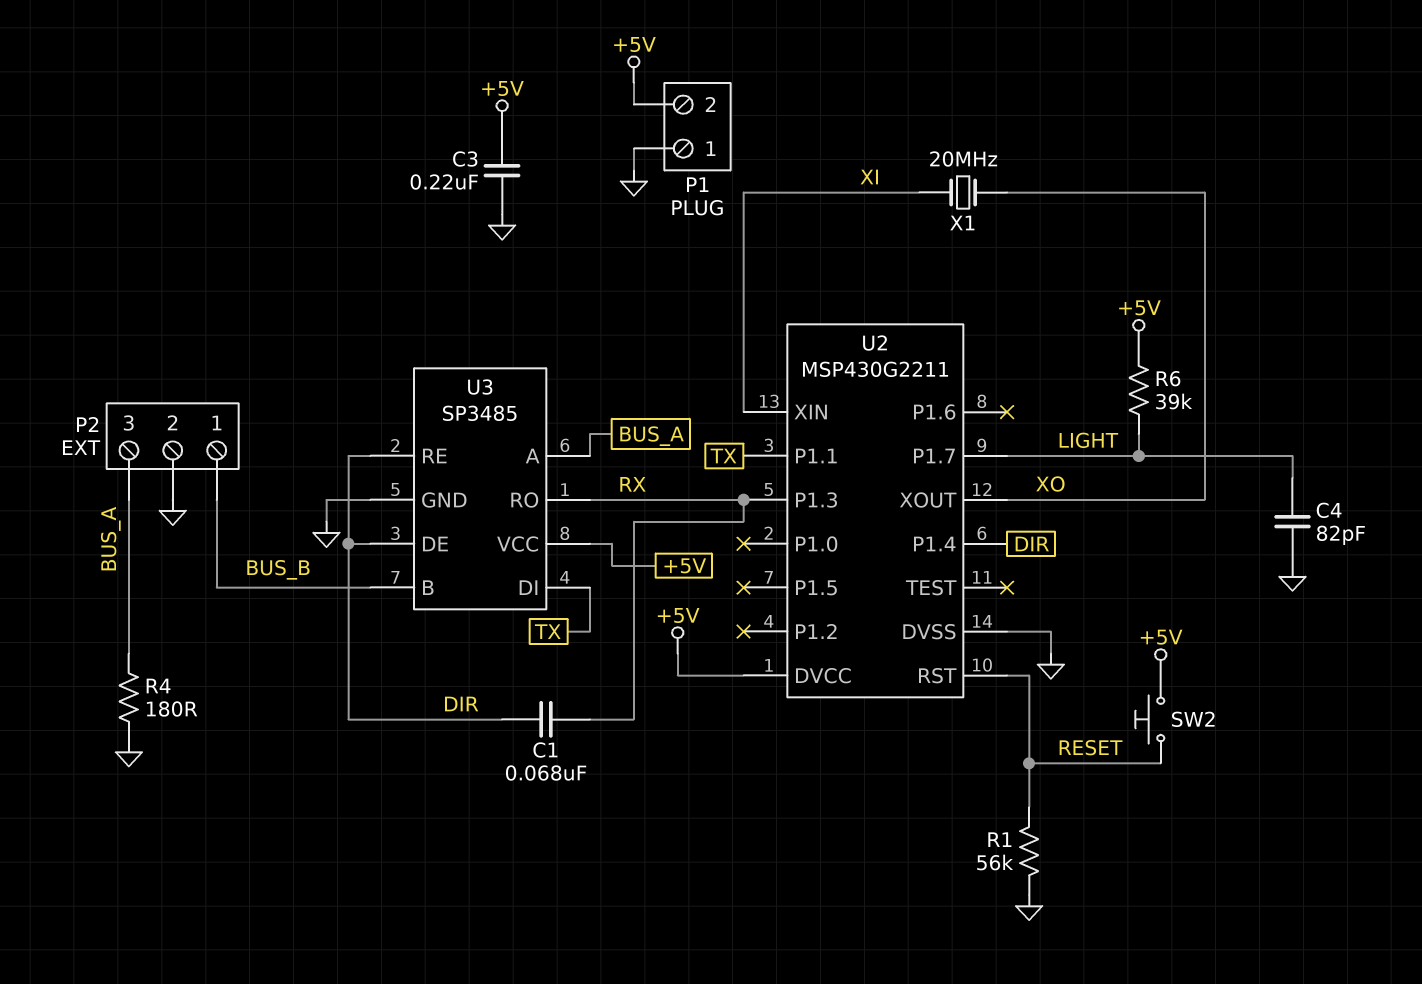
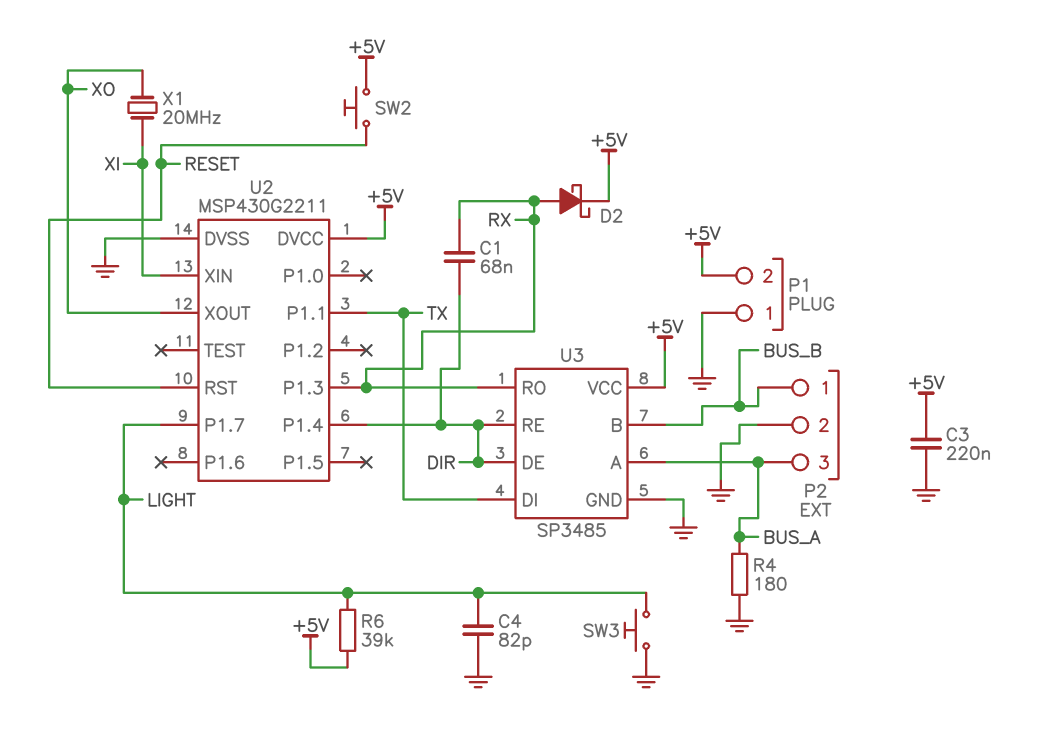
D2: none -> schottky (A RX, K +5V)
R1: 56k (GND, RESET) -> none
SW3: none -> button (GND, LIGHT)

